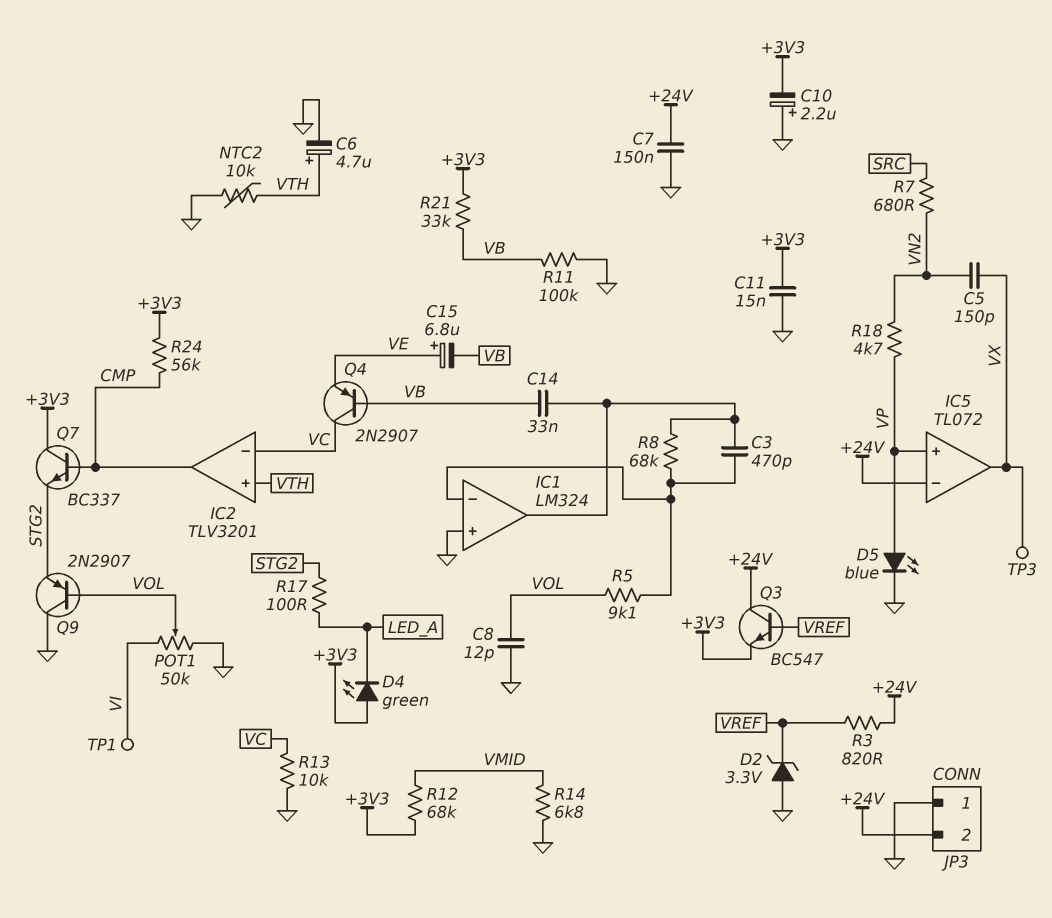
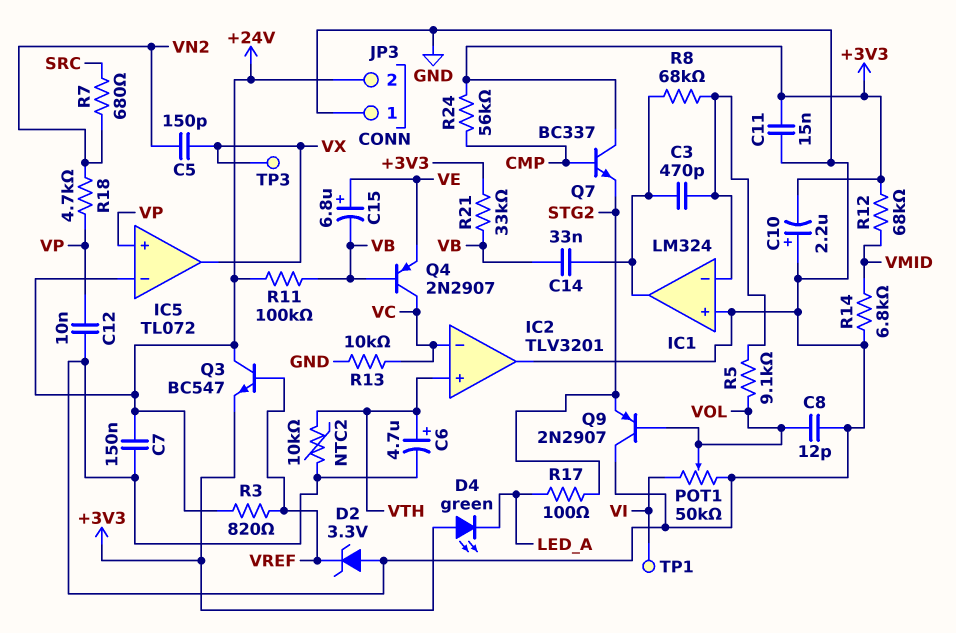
C12: none -> 10nF (GND, VP)
D5: LED blue (A VP, K GND) -> none
IC2 pin out: CMP -> GND
R11: 100k (GND, VB) -> 100k (+24V, VB)

